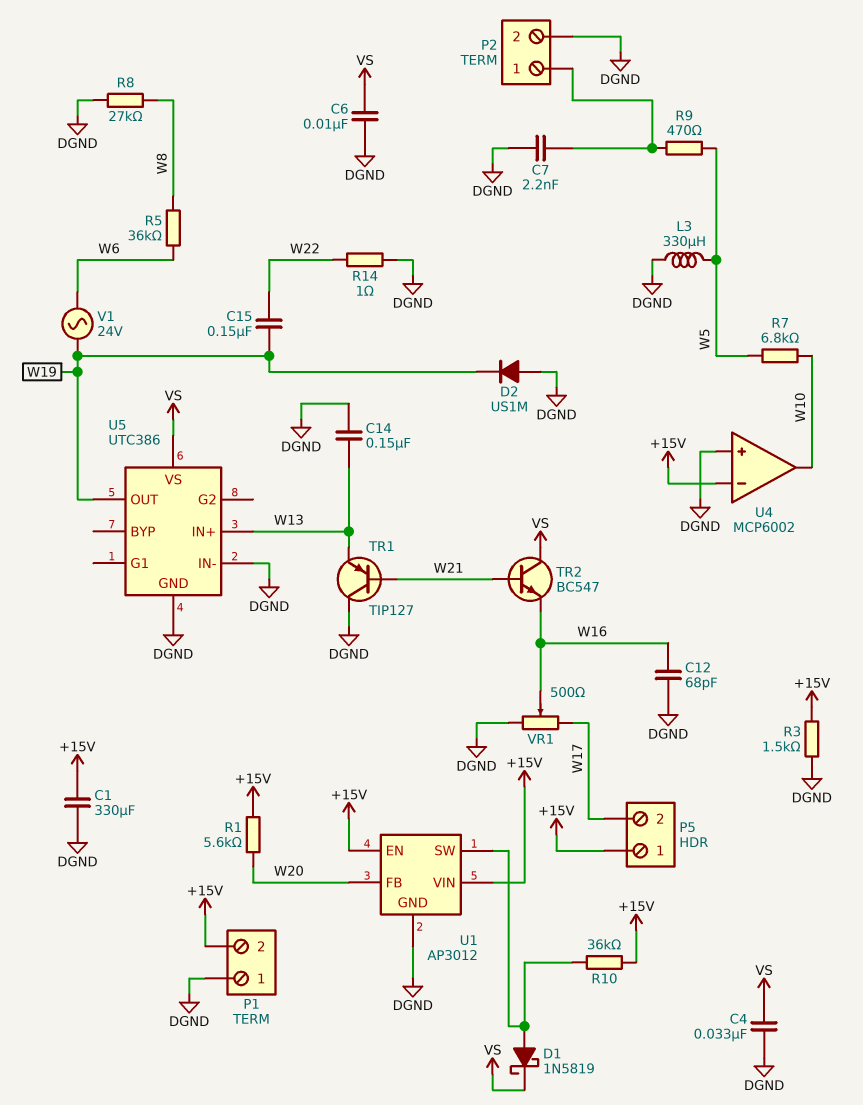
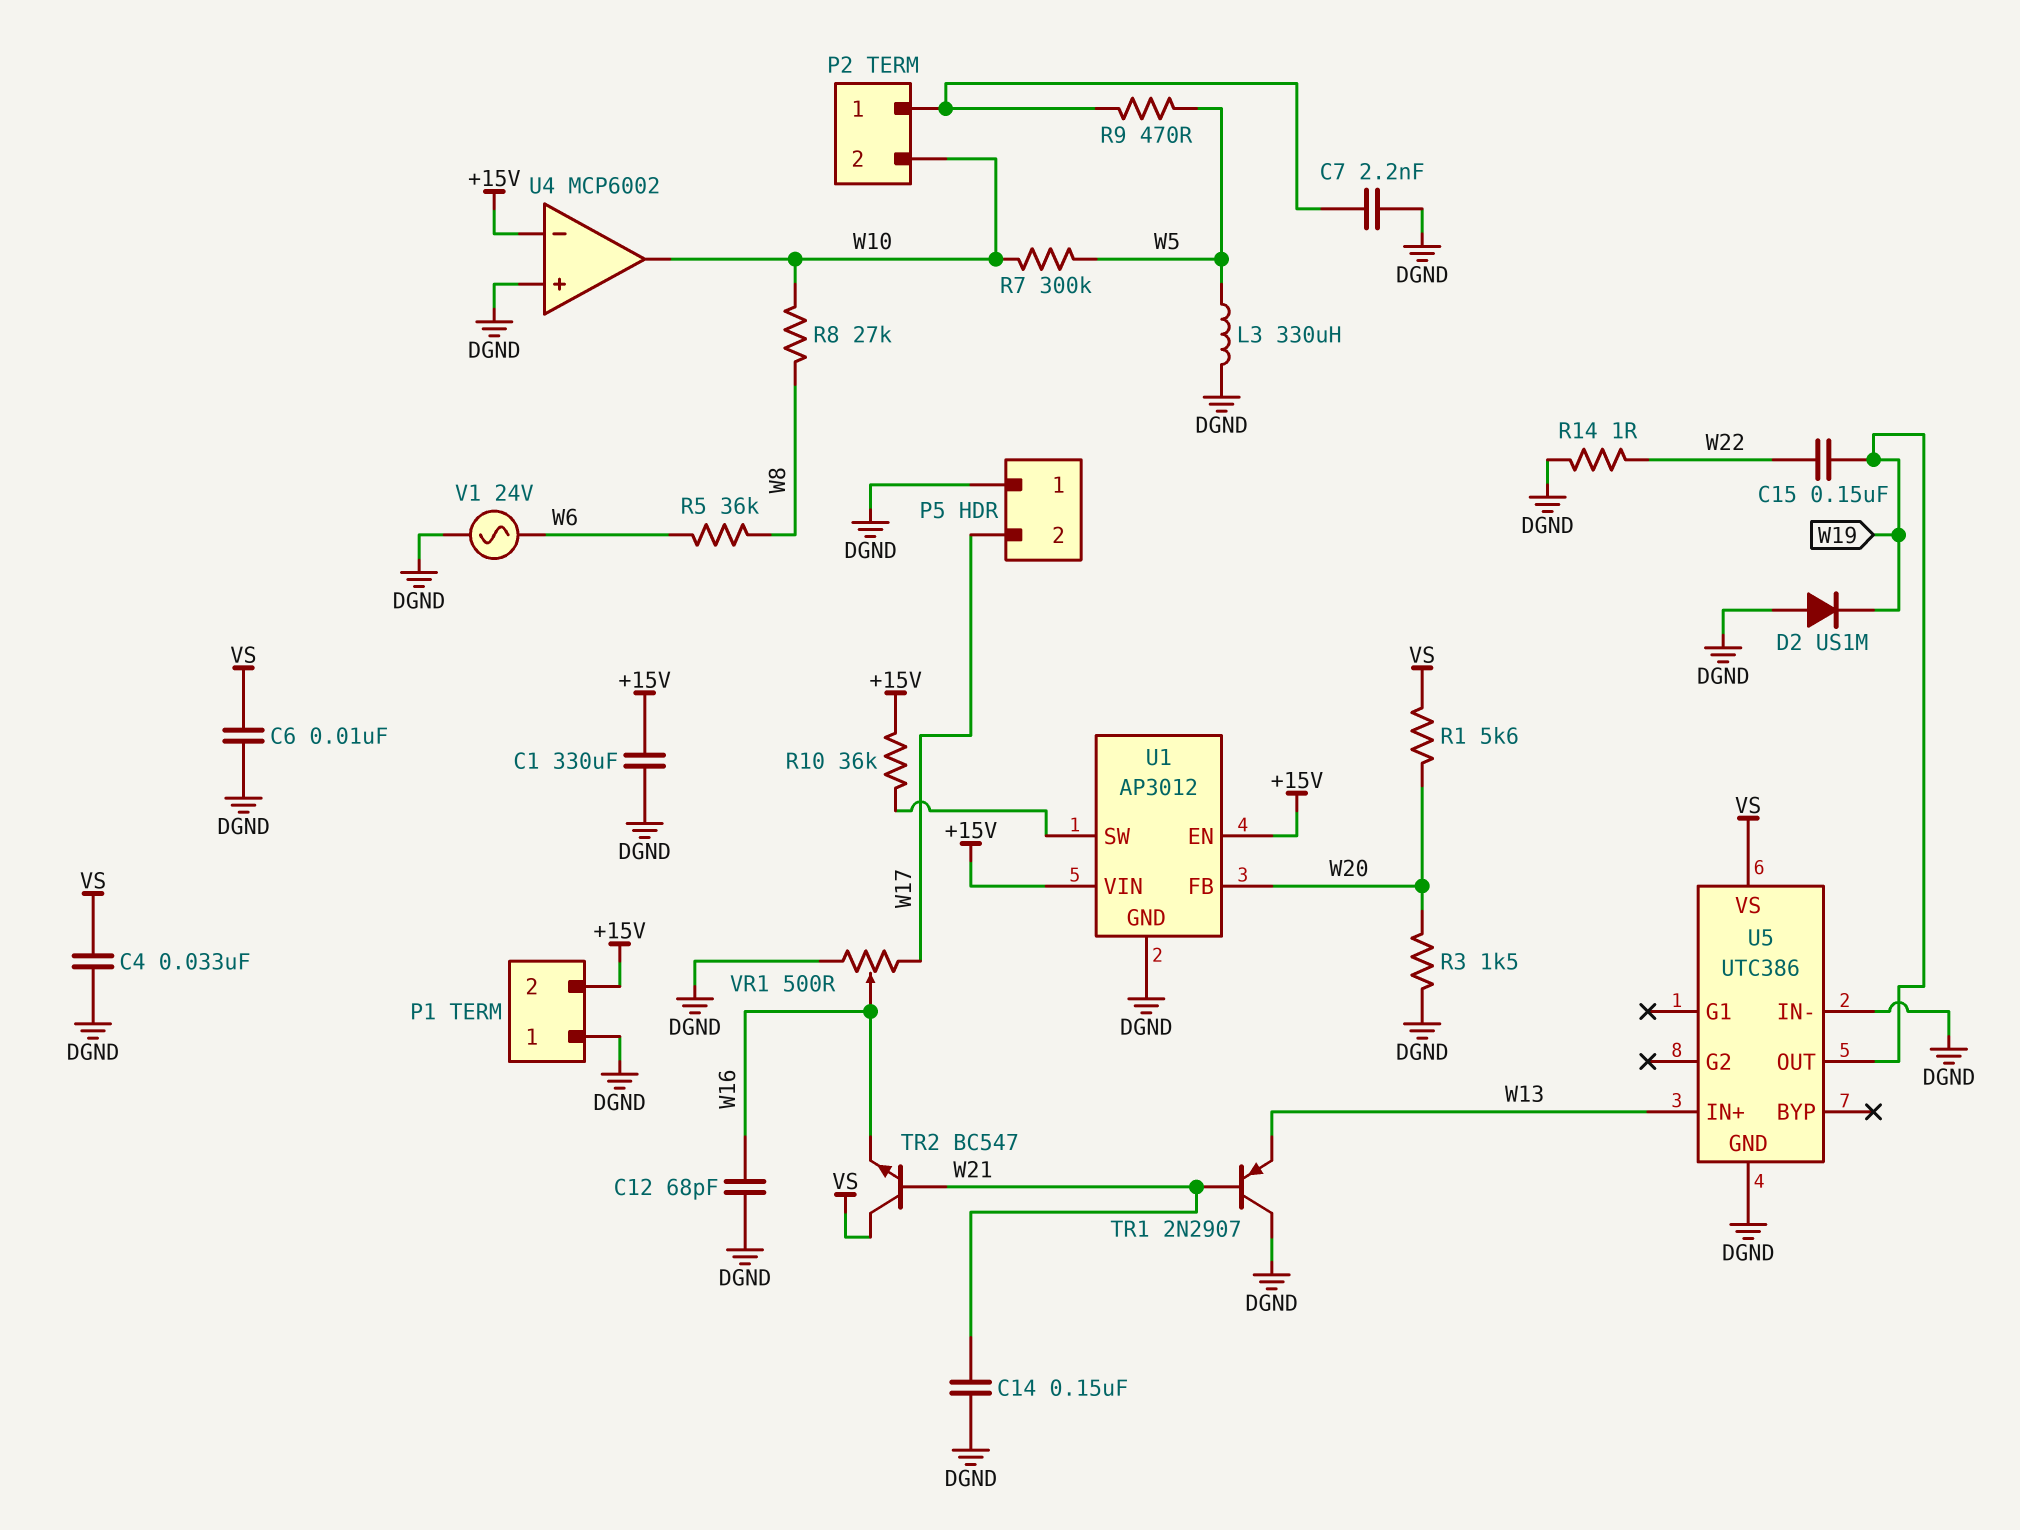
C14: 150nF (DGND, W13) -> 150nF (DGND, W21)
D1: schottky 1N5819 (A U1/SW, K VS) -> none
P2 pin 2: DGND -> W10
P5 pin 1: +15V -> DGND
R1: 5.6k (+15V, W20) -> 5.6k (VS, W20)
R3: 1.5k (+15V, DGND) -> 1.5k (DGND, W20)
R7: 6.8k (W5, W10) -> 300k (W5, W10)
R8: 27k (DGND, W8) -> 27k (W8, W10)
TR1: PNP TIP127 (B W21, C DGND, E W13) -> PNP 2N2907 (B W21, C DGND, E W13)
V1: AC 24V (W6, W19) -> AC 24V (DGND, W6)

